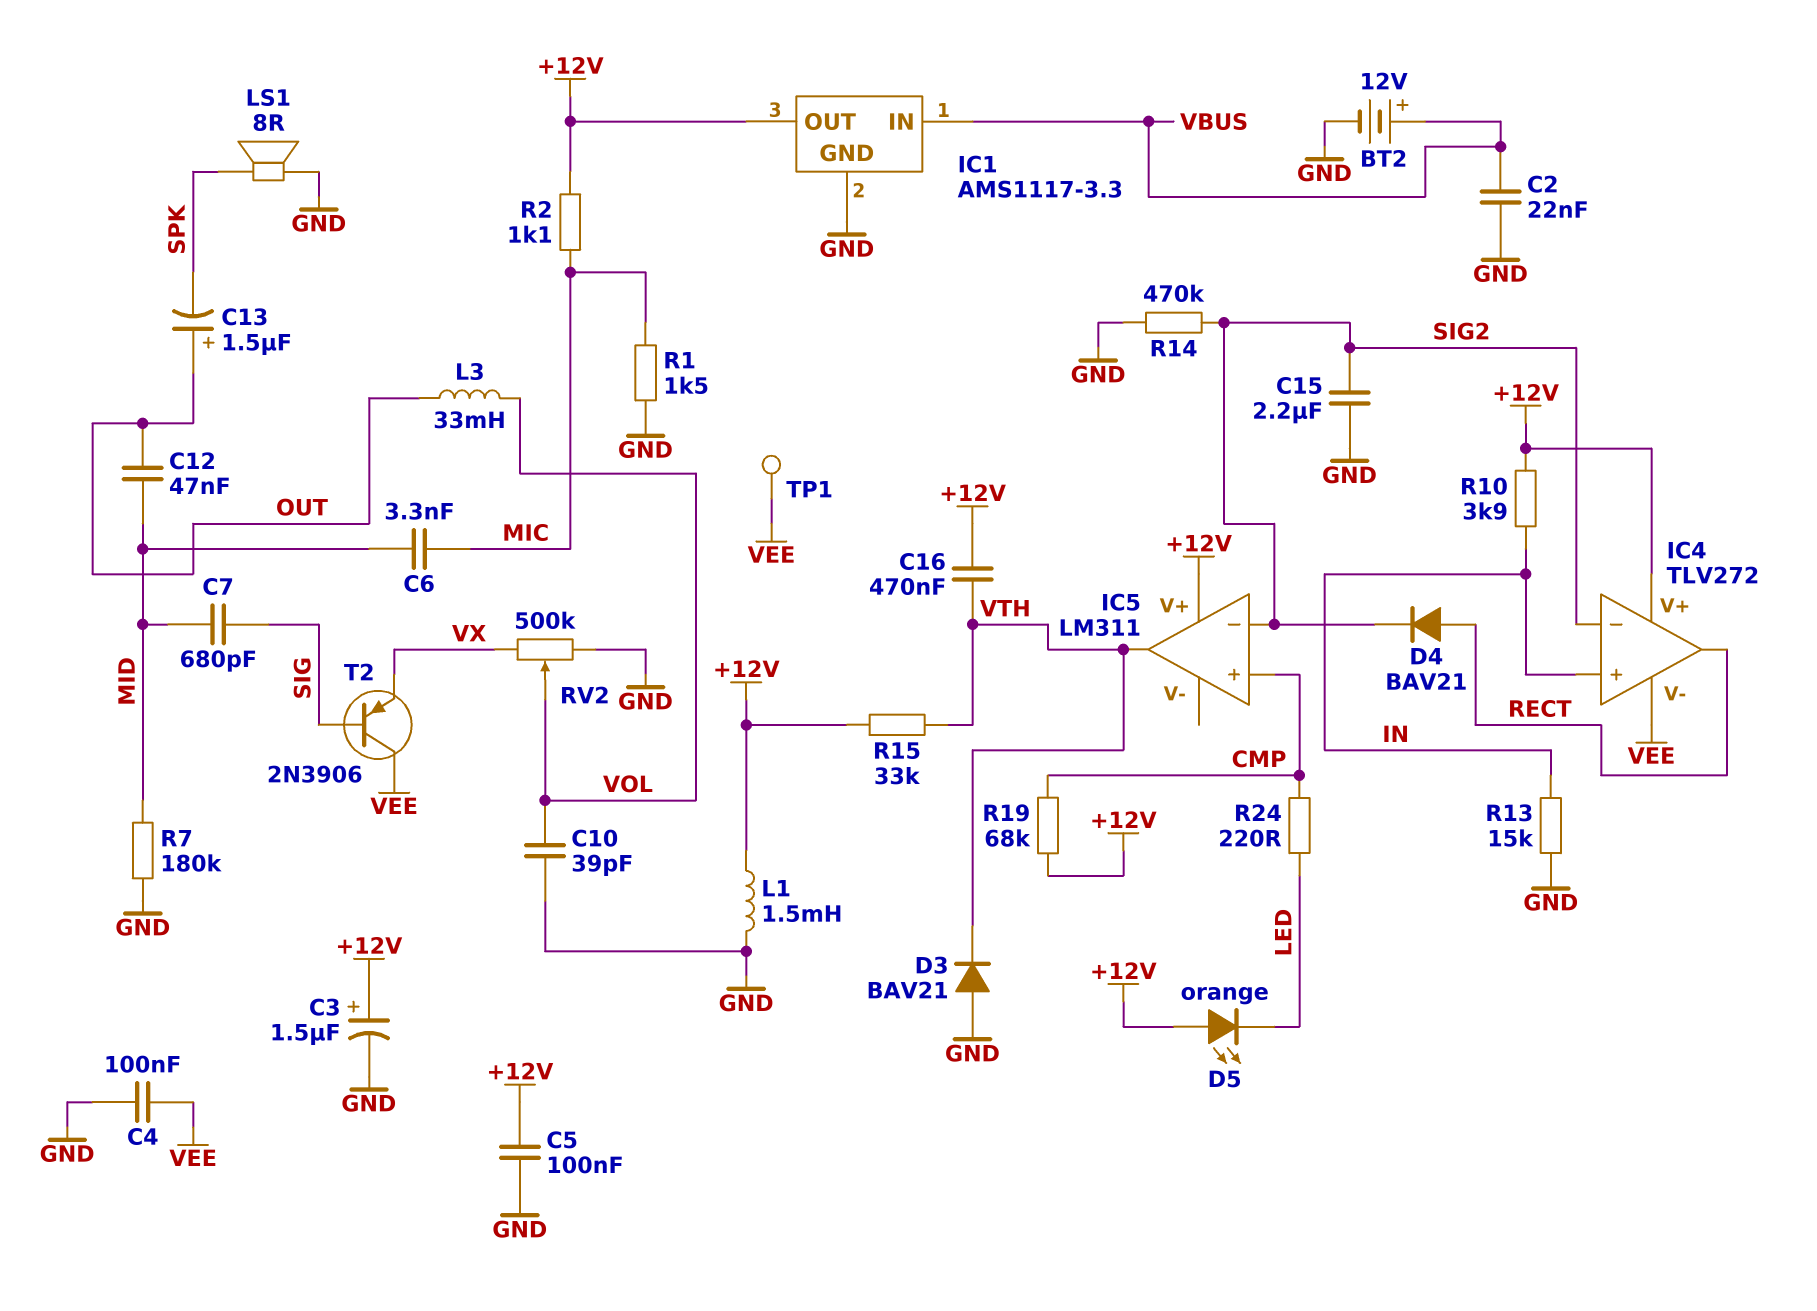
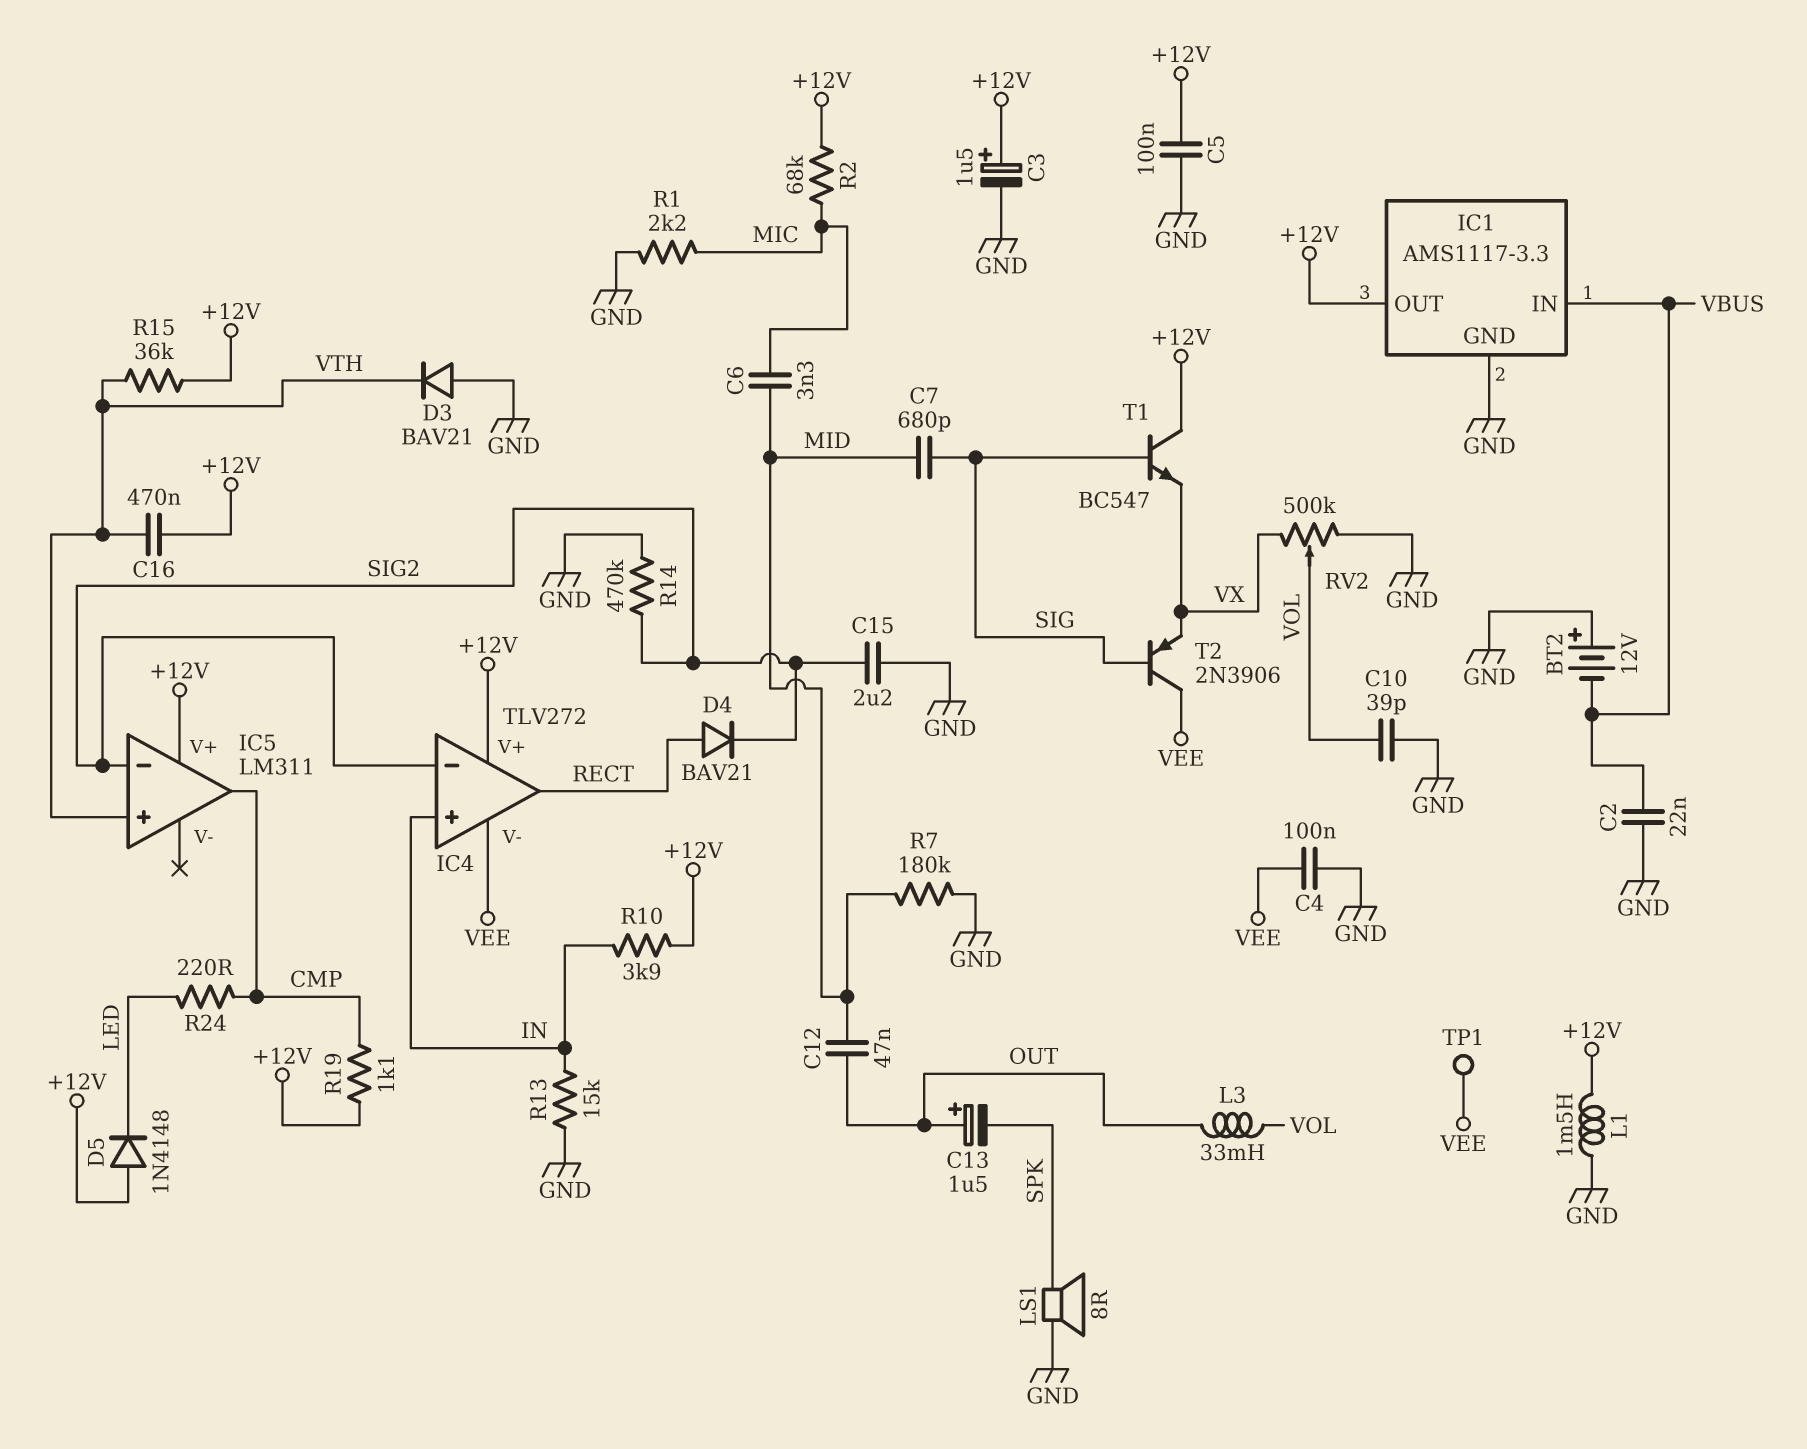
BT2: 12V (plus VBUS, minus GND) -> 12V (plus GND, minus VBUS)
D5: LED orange (A +12V, K LED) -> diode 1N4148 (A +12V, K LED)
IC5 pin in+: CMP -> VTH
IC5 pin out: VTH -> CMP
R1: 1.5k (GND, MIC) -> 2.2k (GND, MIC)
R2: 1.1k (+12V, MIC) -> 68k (+12V, MIC)
R15: 33k (+12V, VTH) -> 36k (+12V, VTH)
R19: 68k (+12V, CMP) -> 1.1k (+12V, CMP)
T1: none -> NPN BC547 (B SIG, C +12V, E VX)

